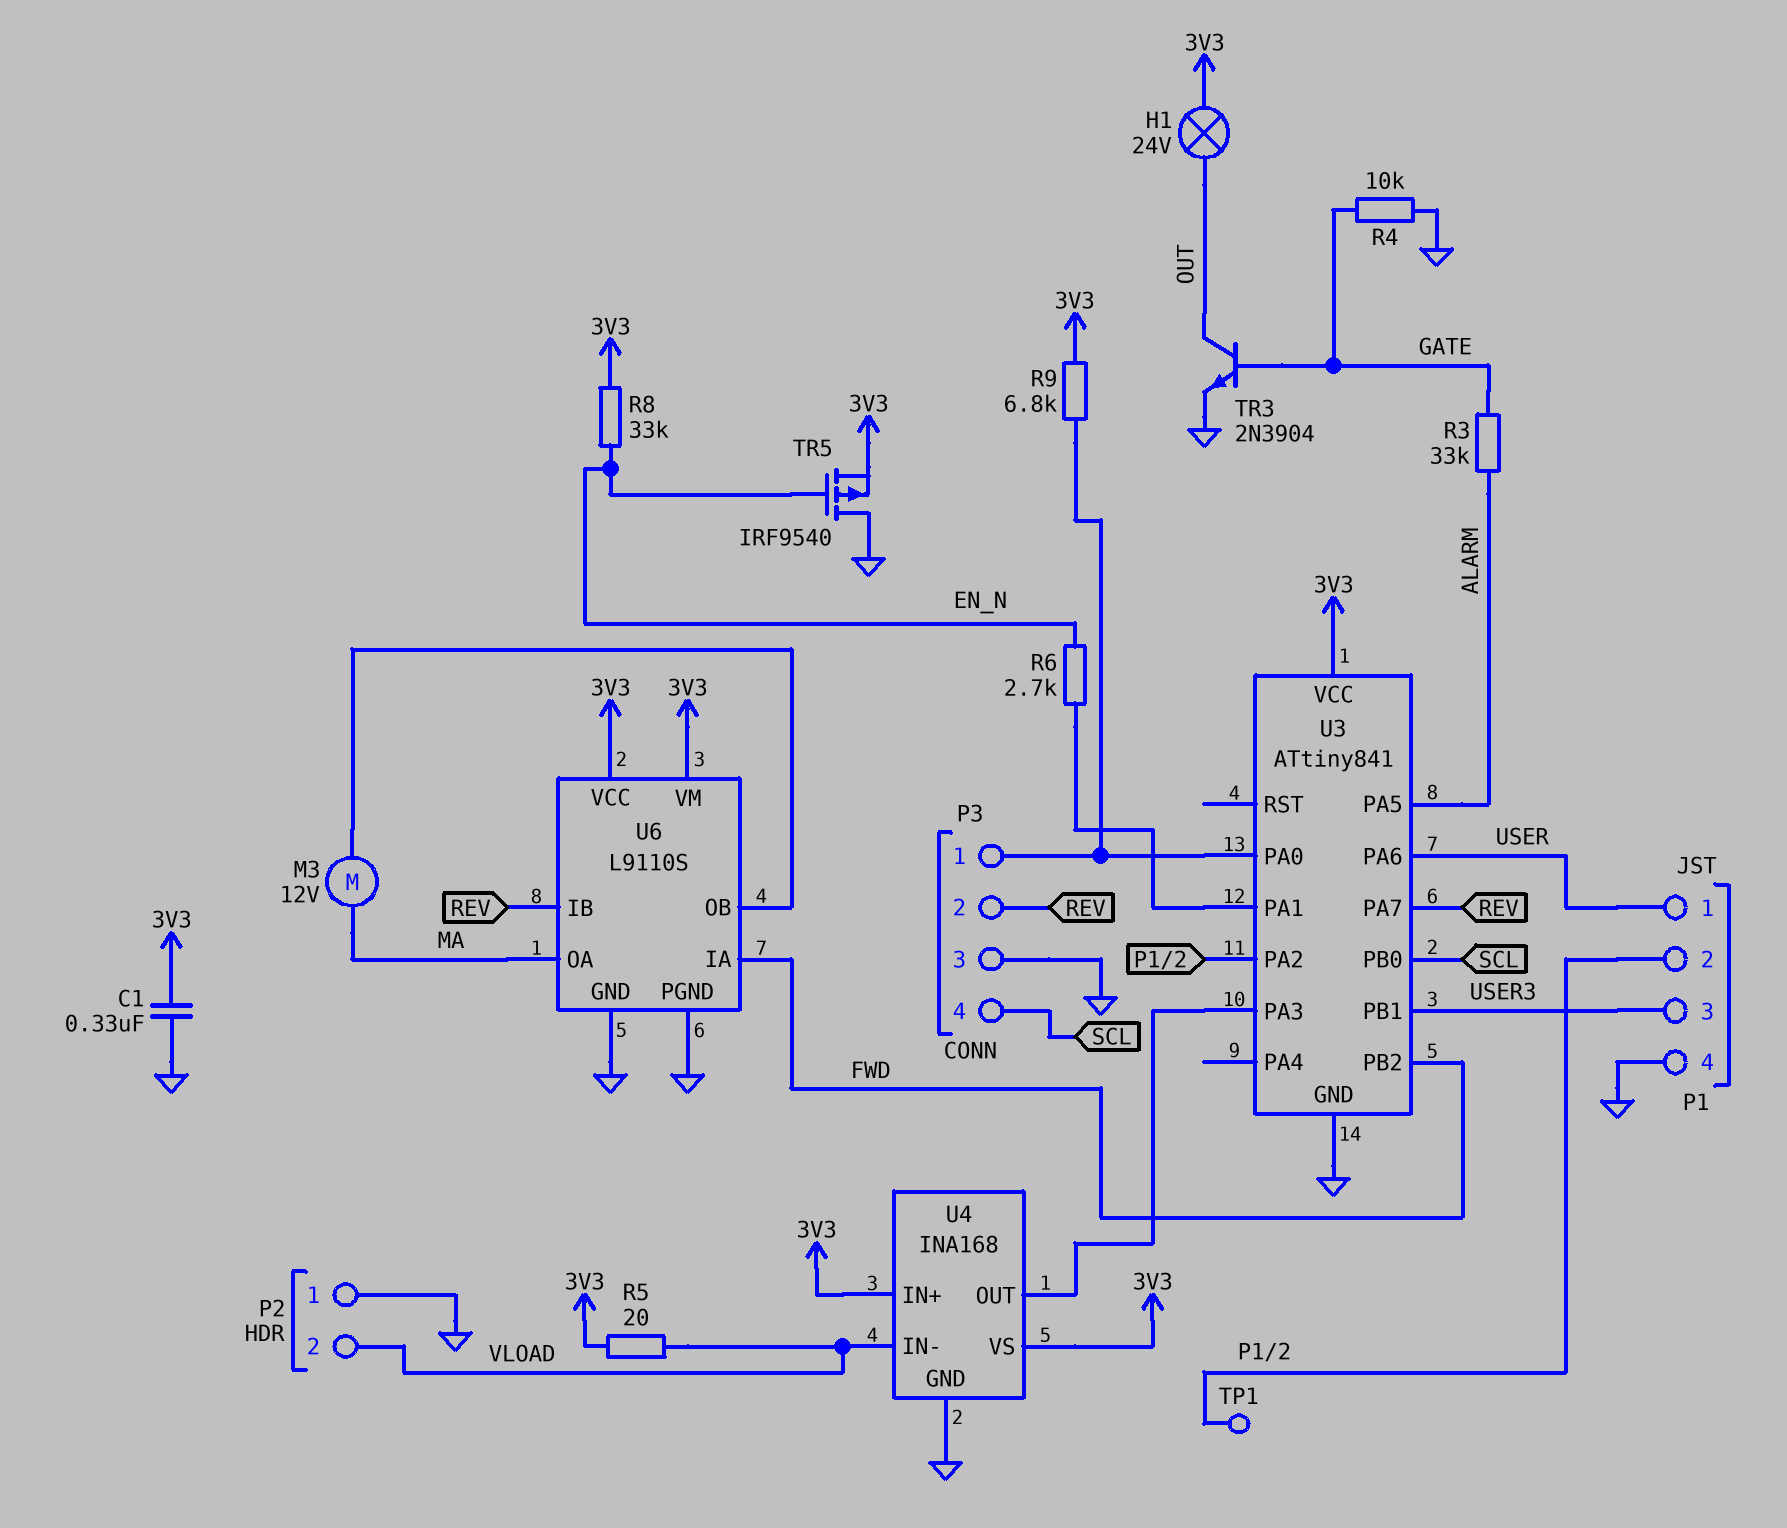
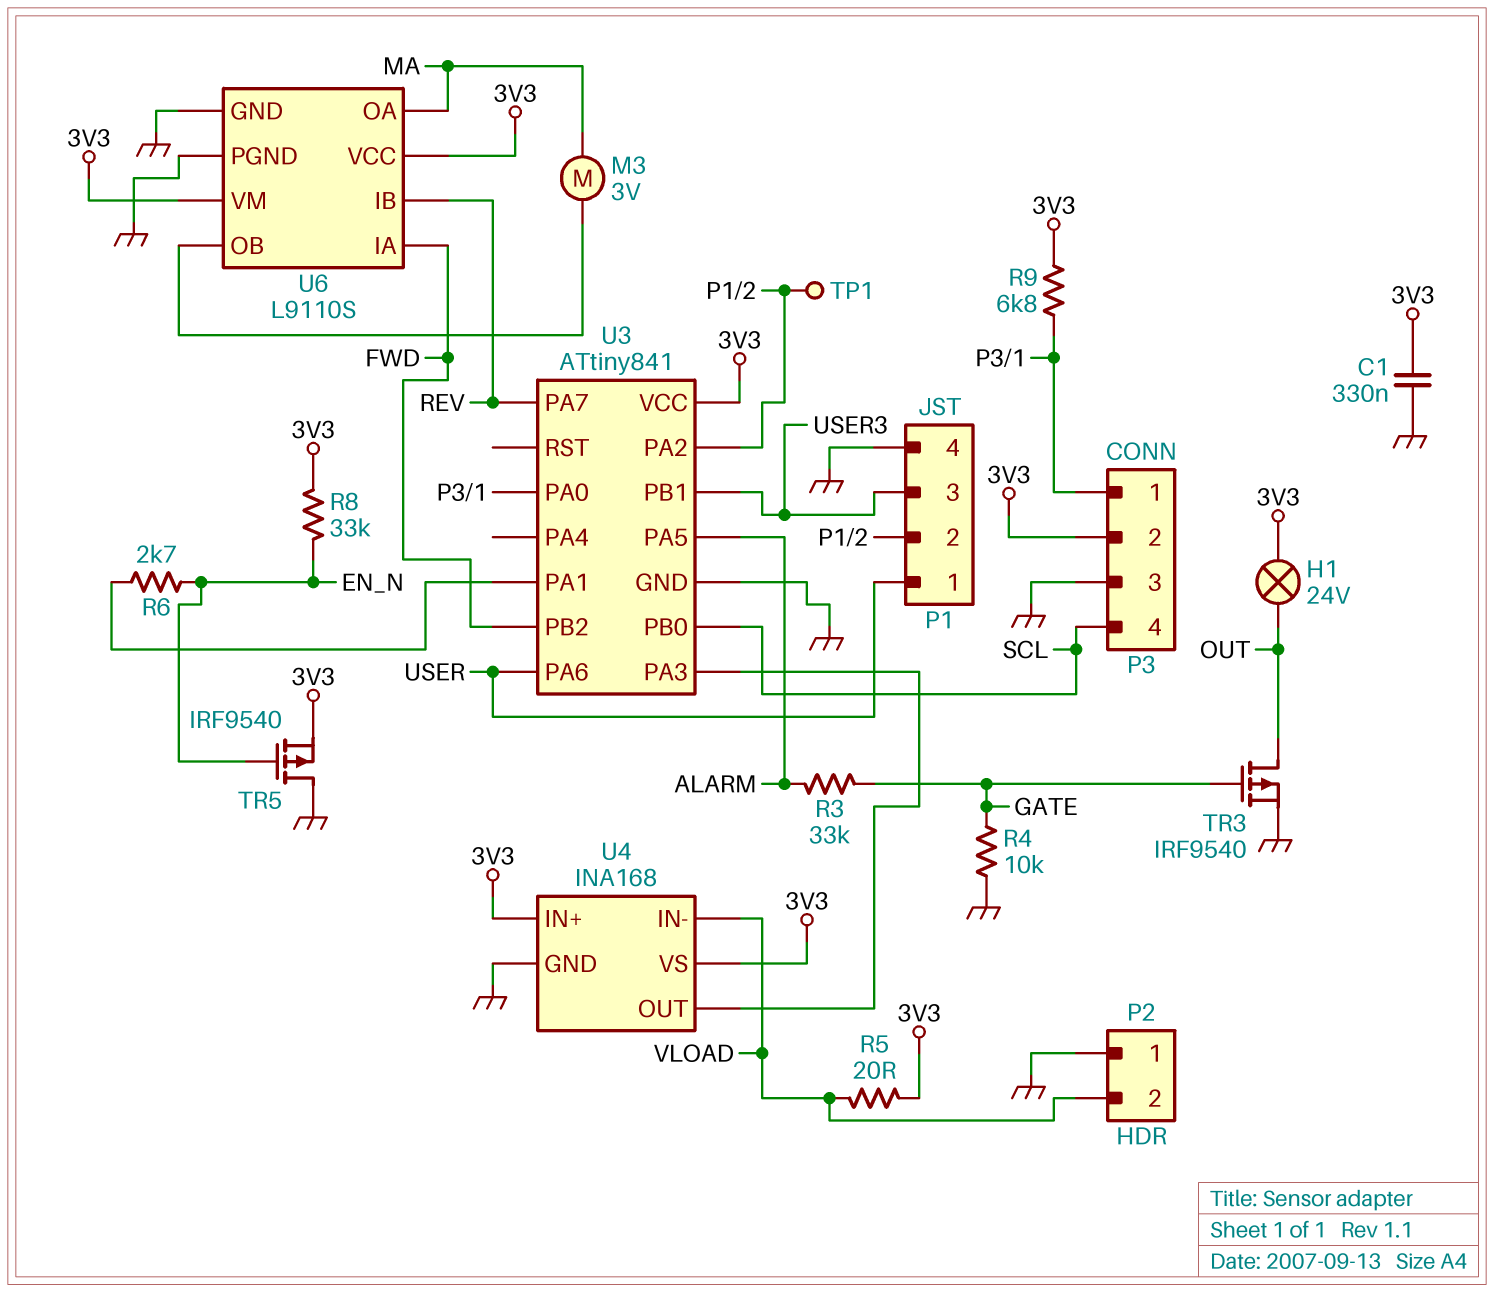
M3: motor 12V (MA, U6/OB) -> motor 3V (MA, U6/OB)
P3 pin 2: REV -> 3V3
TR3: NPN 2N3904 (B GATE, C OUT, E GND) -> PMOS IRF9540 (G GATE, D OUT, S GND)

